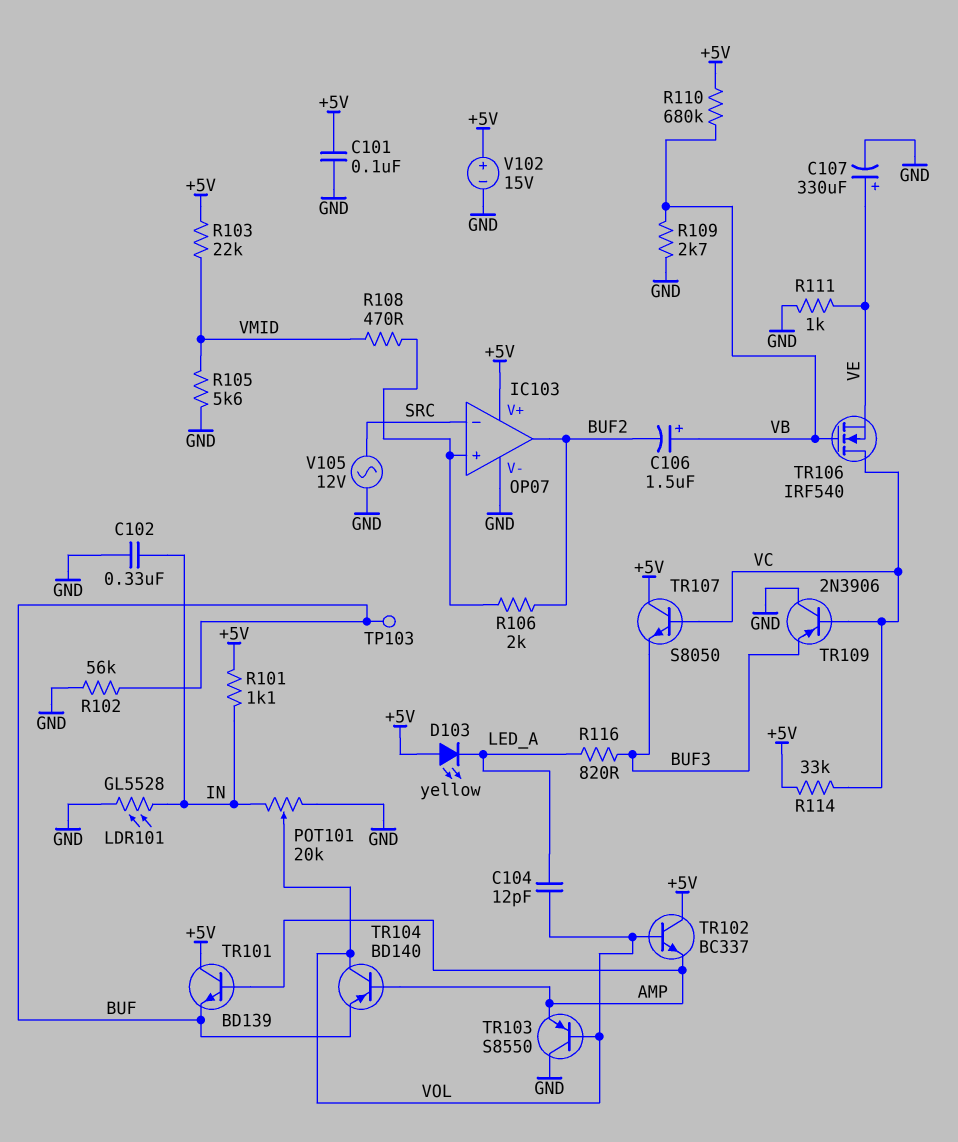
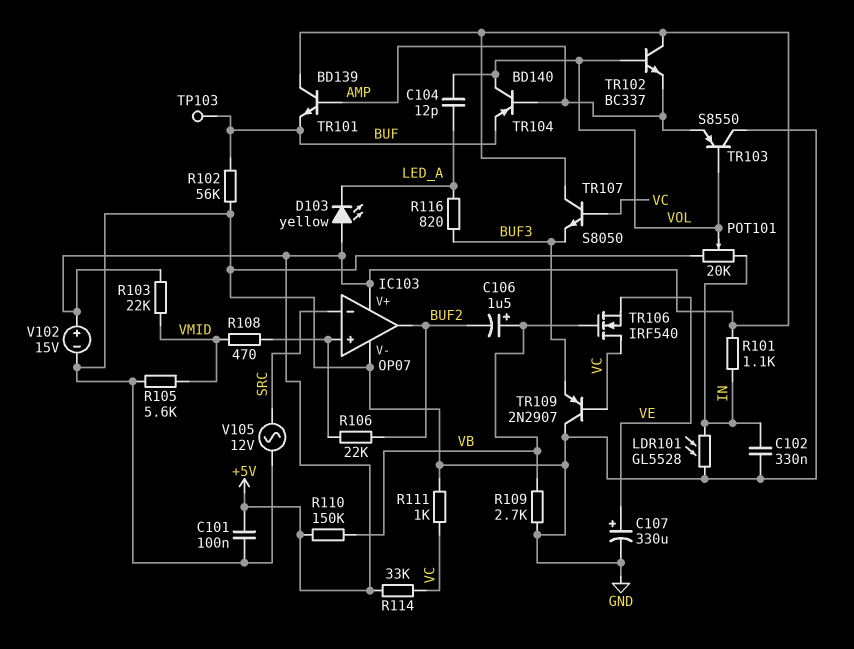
R106: 2k (BUF2, IC103/in+) -> 22k (BUF2, IC103/in+)
R110: 680k (+5V, VB) -> 150k (+5V, VB)
R111: 1k (GND, VE) -> 1k (GND, VC)
TR109: PNP 2N3906 (B VC, C GND, E BUF3) -> PNP 2N2907 (B VC, C GND, E BUF3)

